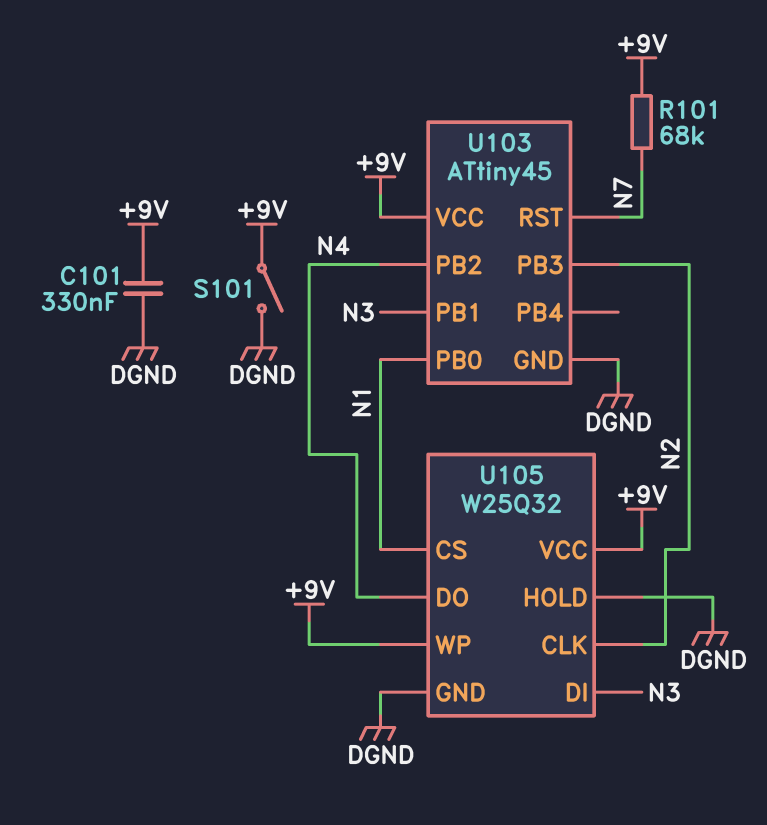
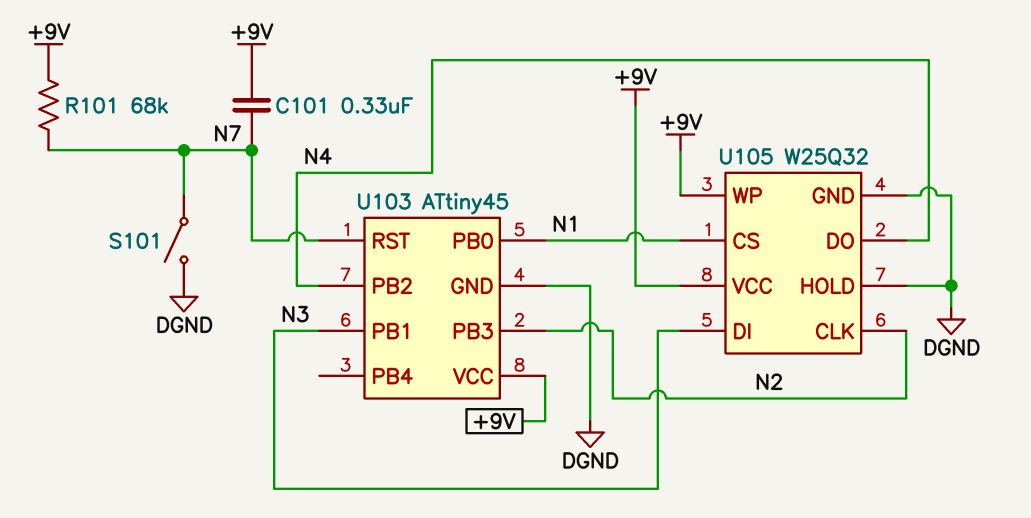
C101: 330nF (+9V, DGND) -> 330nF (+9V, N7)
S101: switch (+9V, DGND) -> switch (DGND, N7)

